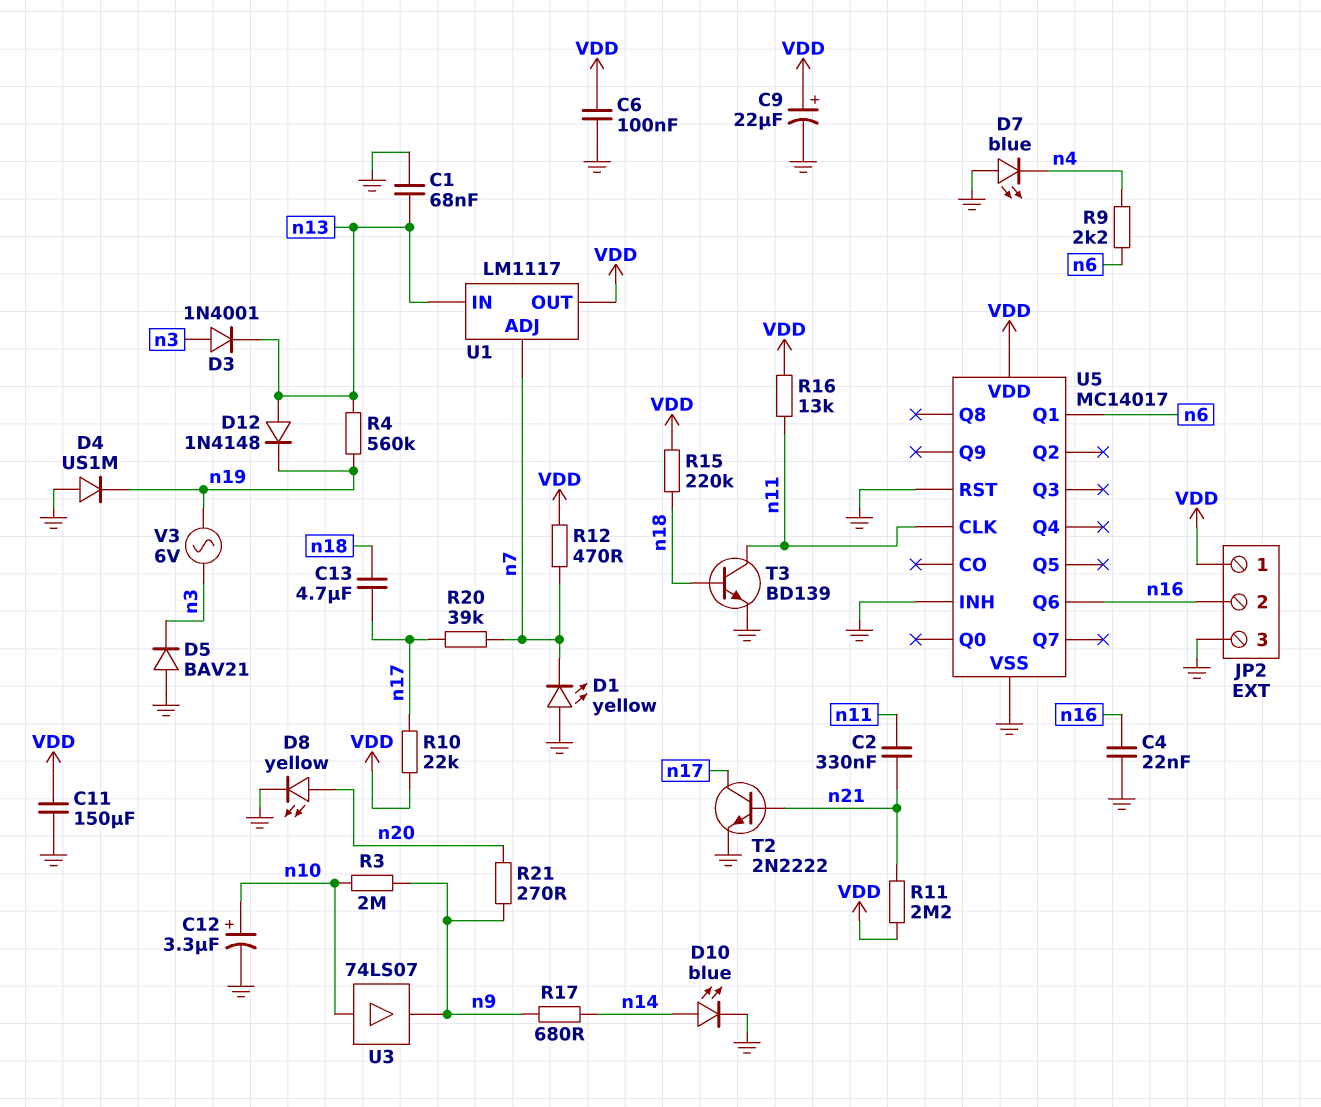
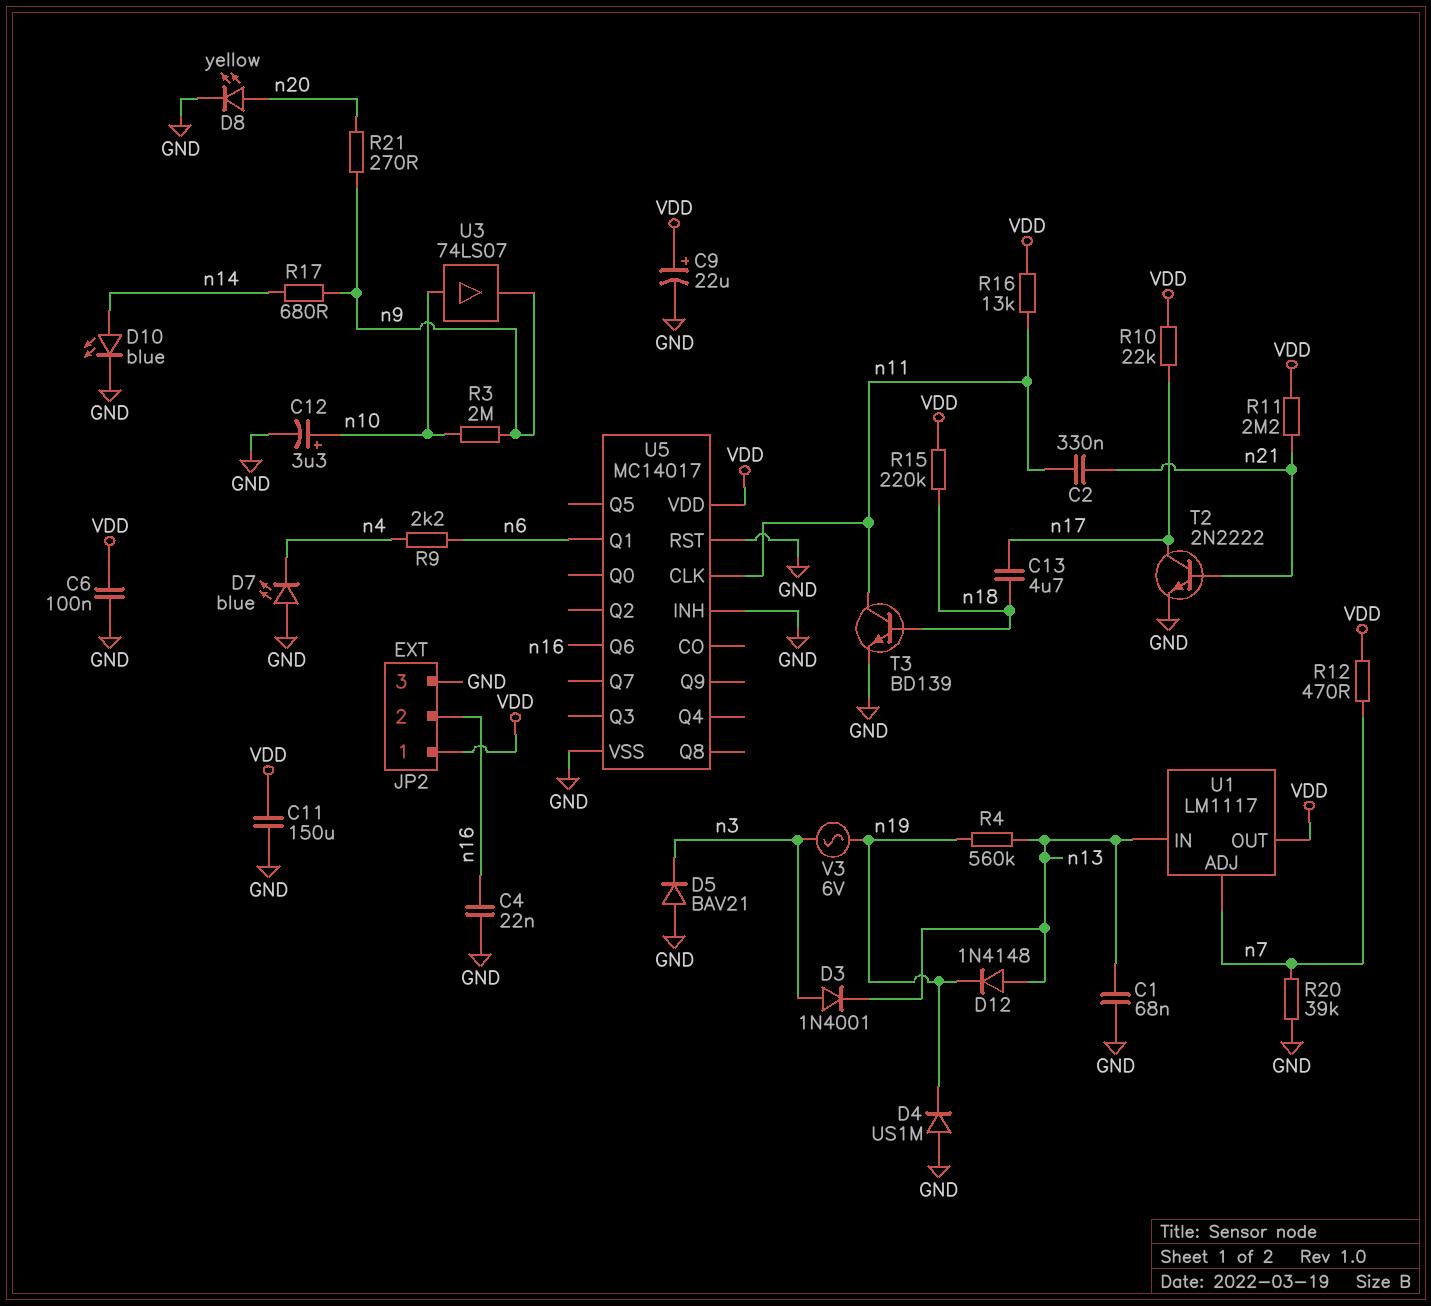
D1: LED yellow (A GND, K n7) -> none
R20: 39k (n7, n17) -> 39k (GND, n7)

